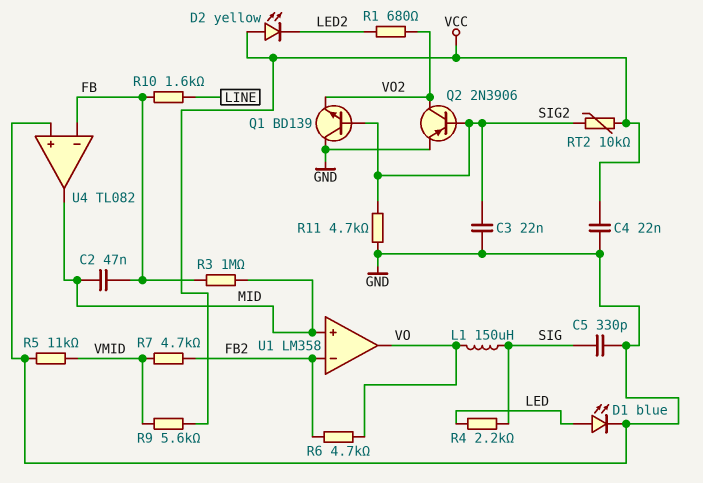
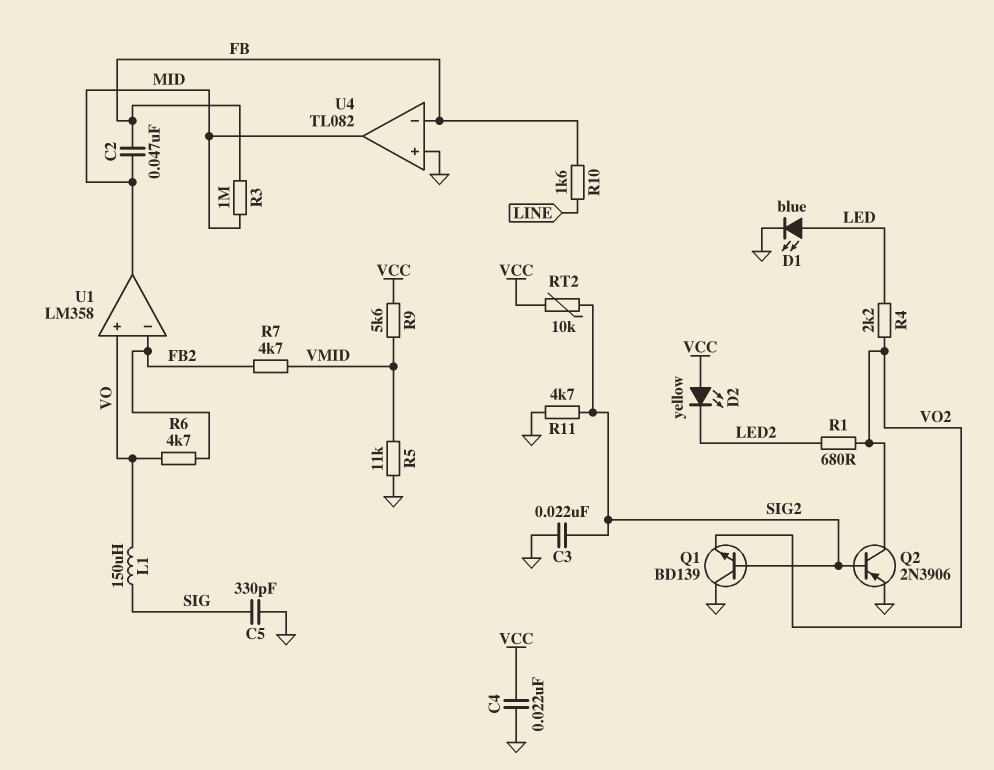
R4: 2.2k (LED, SIG) -> 2.2k (LED, VO2)
U1 pin in+: MID -> VO
U1 pin out: VO -> MID

